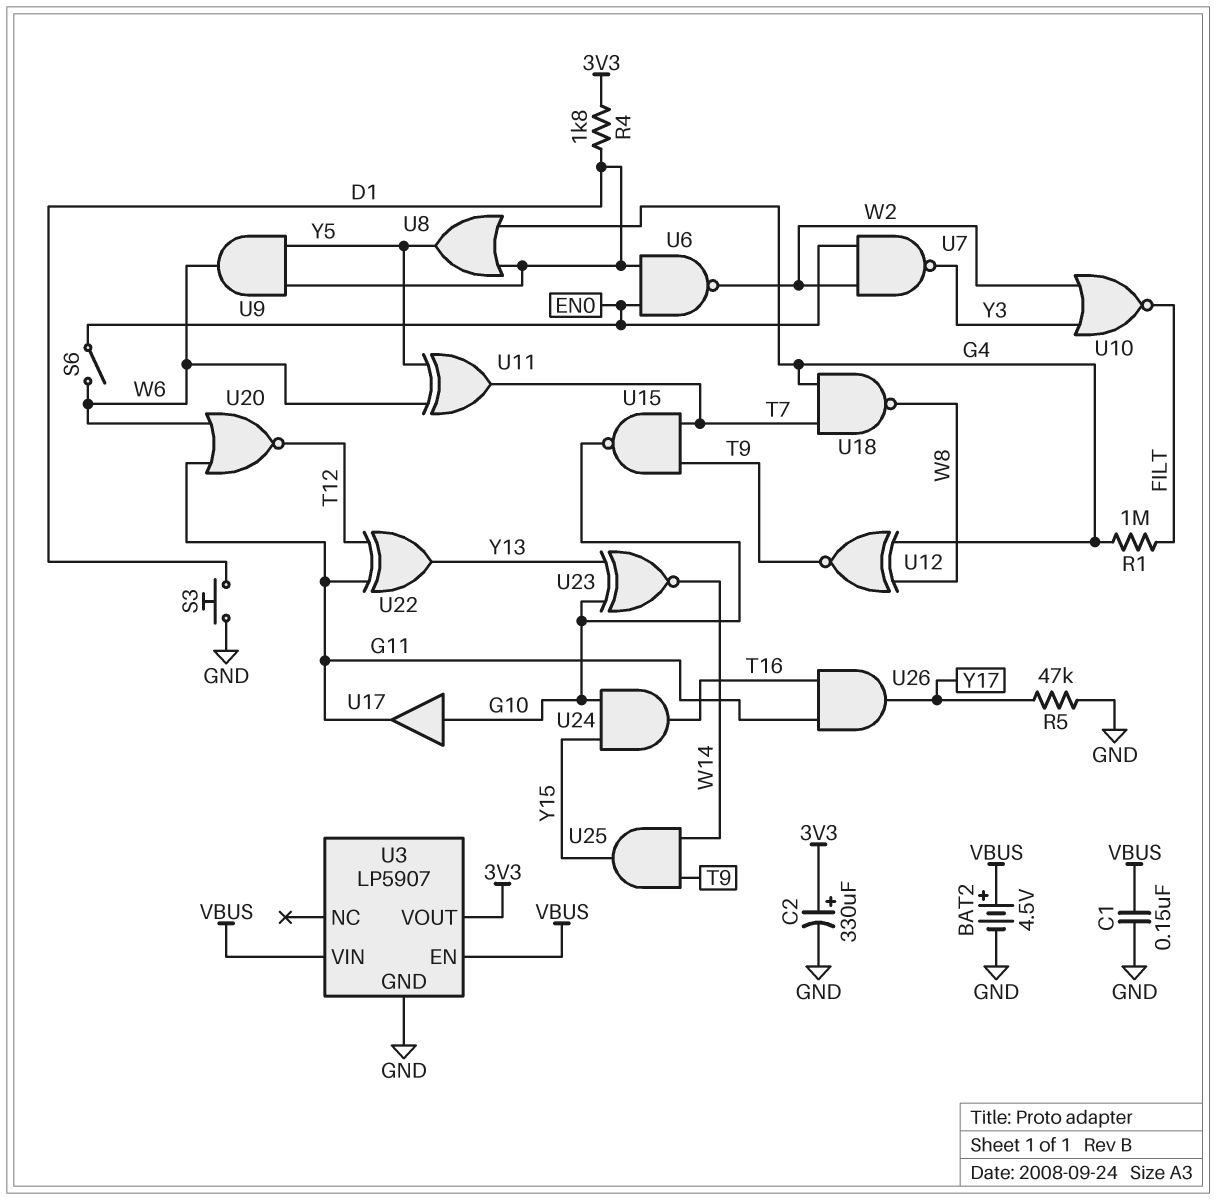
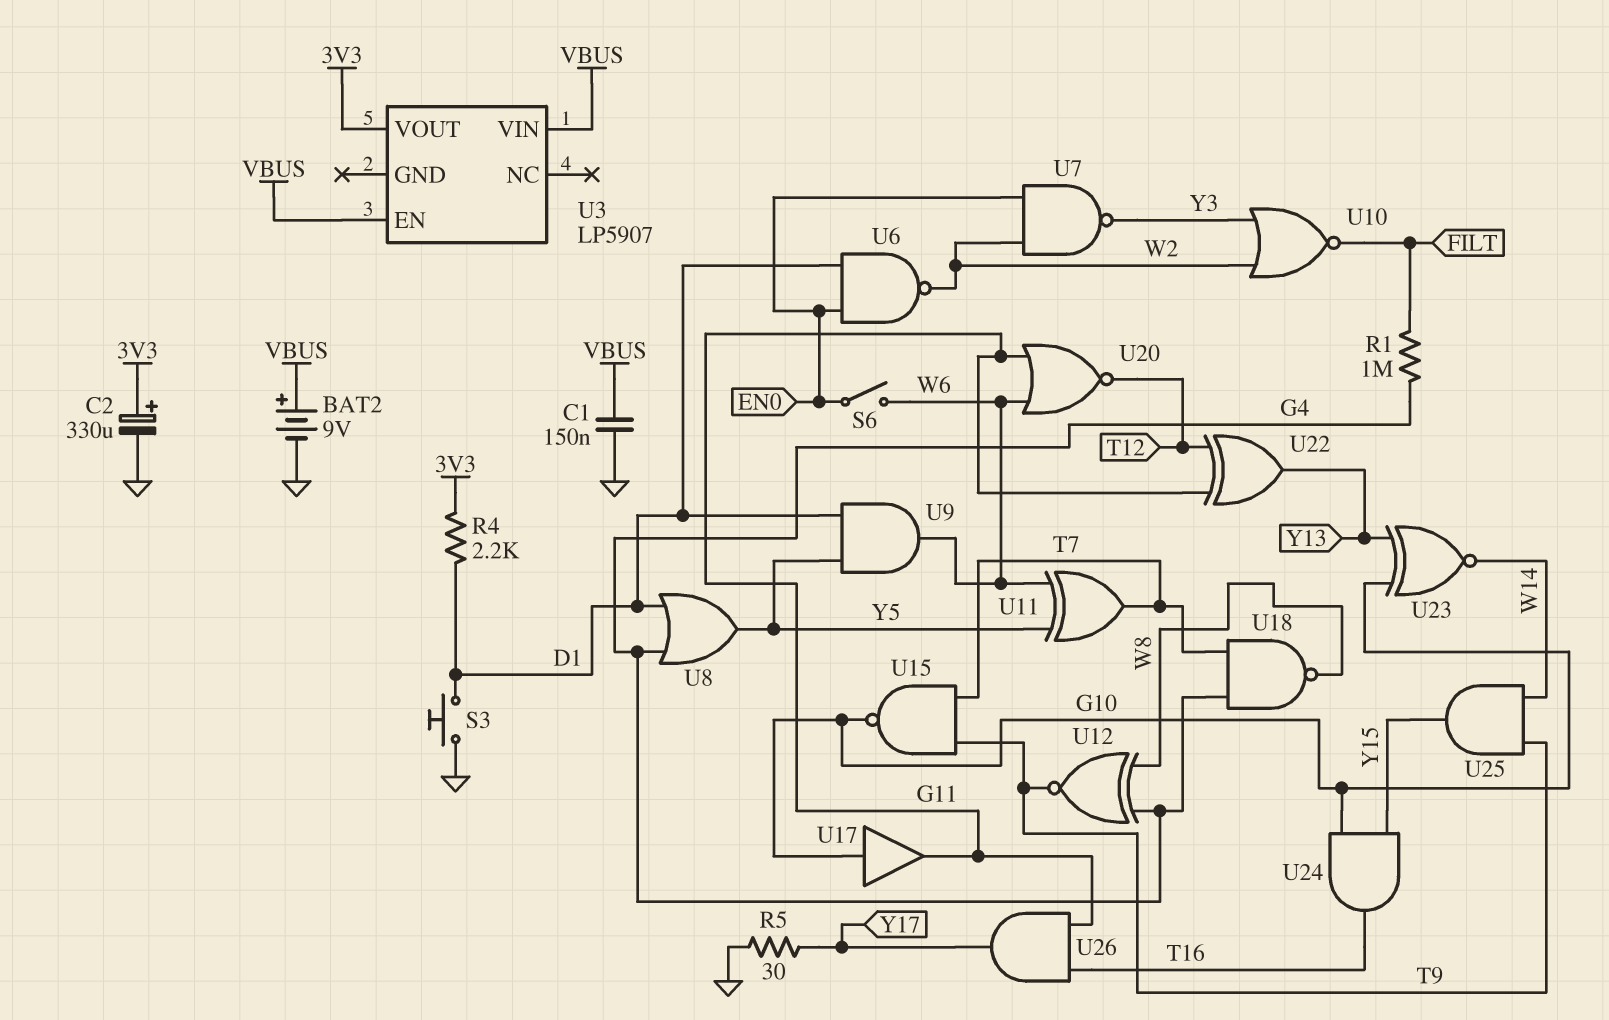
BAT2: 4.5V (plus VBUS, minus GND) -> 9V (plus VBUS, minus GND)
R4: 1.8k (3V3, D1) -> 2.2k (3V3, D1)
R5: 47k (GND, Y17) -> 30 (GND, Y17)
U3 pin GND: GND -> none

